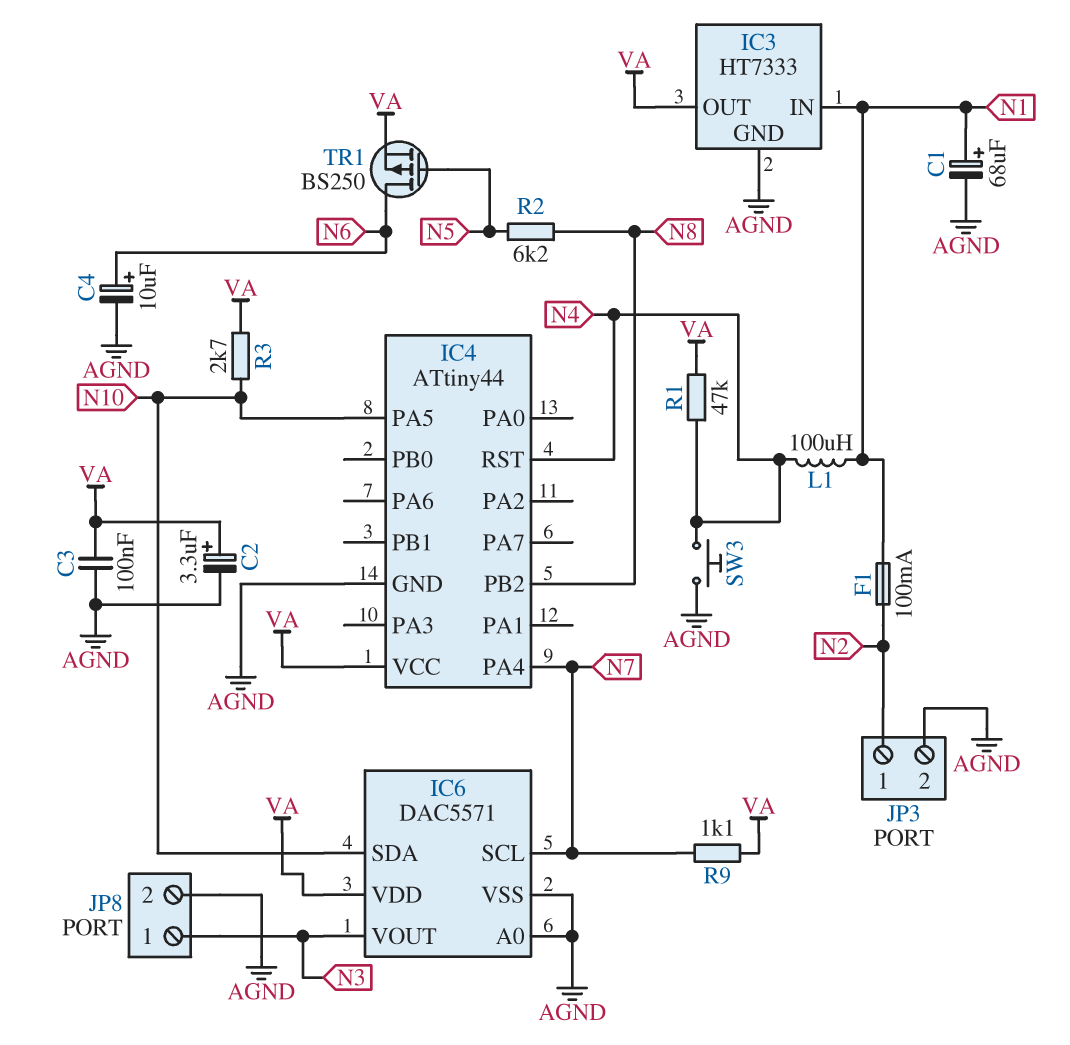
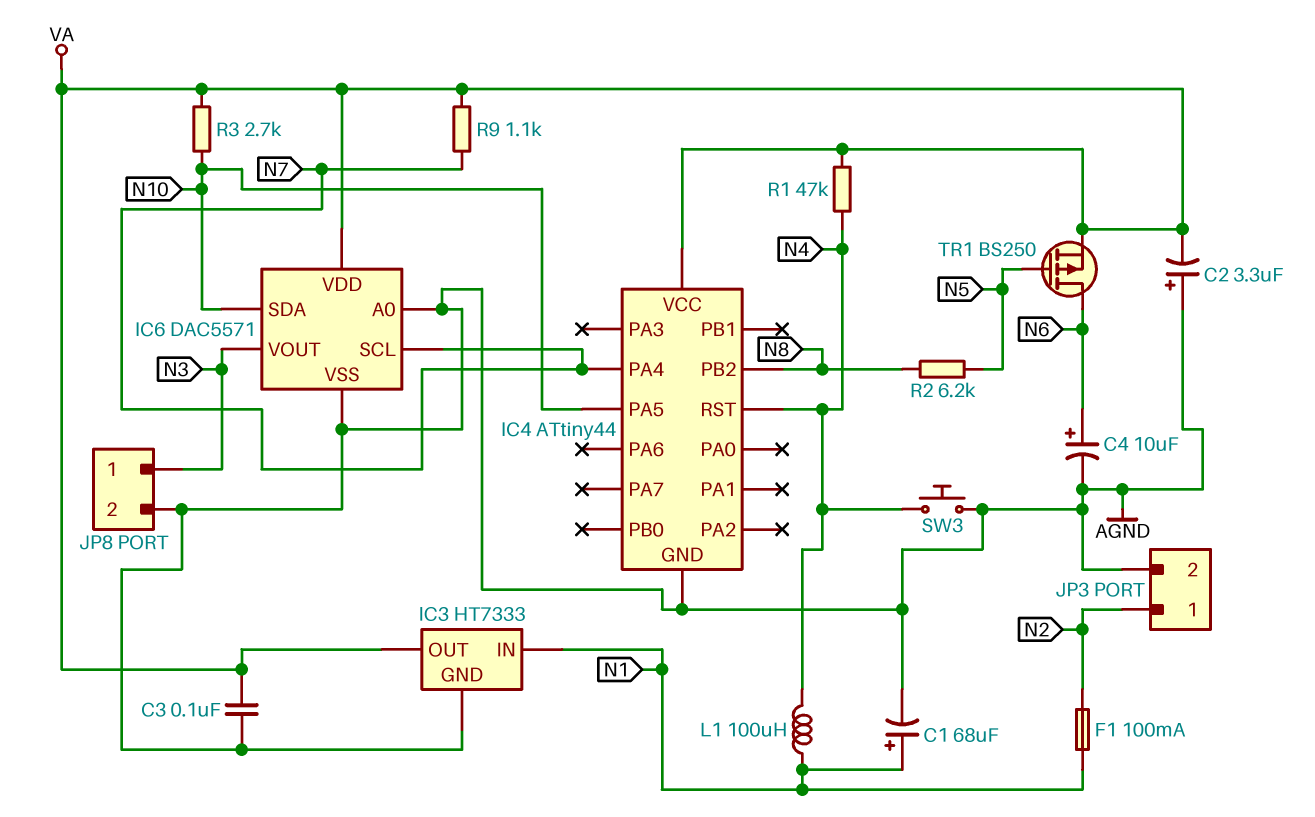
C2: 3.3uF (plus VA, minus AGND) -> 3.3uF (plus AGND, minus VA)

